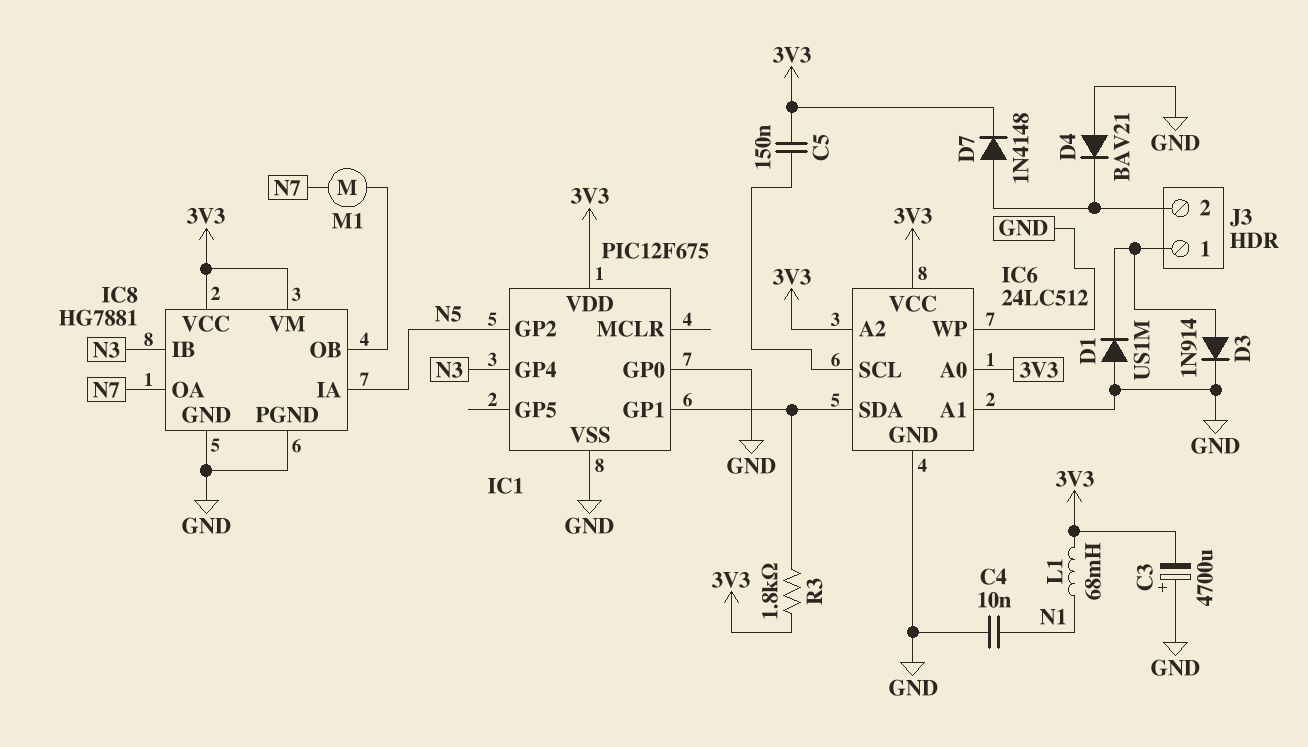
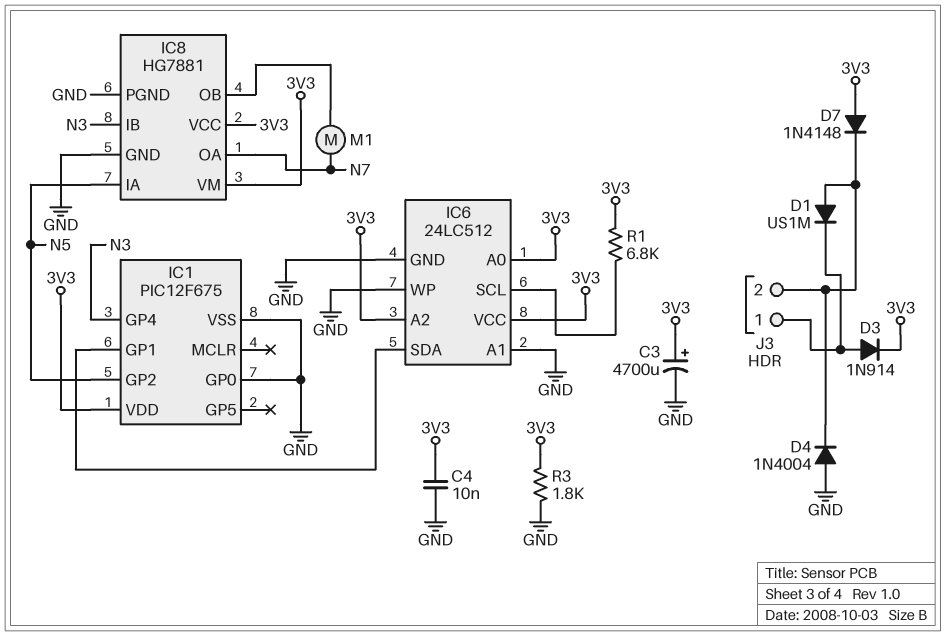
C3: 4700uF (plus GND, minus 3V3) -> 4700uF (plus 3V3, minus GND)
C4: 10nF (GND, N1) -> 10nF (3V3, GND)
C5: 150nF (3V3, IC6/SCL) -> none
D1: diode US1M (A GND, K J3/1) -> diode US1M (A J3/2, K J3/1)
D3: diode 1N914 (A J3/1, K GND) -> diode 1N914 (A J3/1, K 3V3)
D4: diode BAV21 (A GND, K J3/2) -> diode 1N4004 (A GND, K J3/2)
D7: diode 1N4148 (A J3/2, K 3V3) -> diode 1N4148 (A 3V3, K J3/2)
L1: 68mH (3V3, N1) -> none
R1: none -> 6.8k (3V3, IC6/SCL)
R3: 1.8k (3V3, IC1/GP1) -> 1.8k (3V3, GND)

